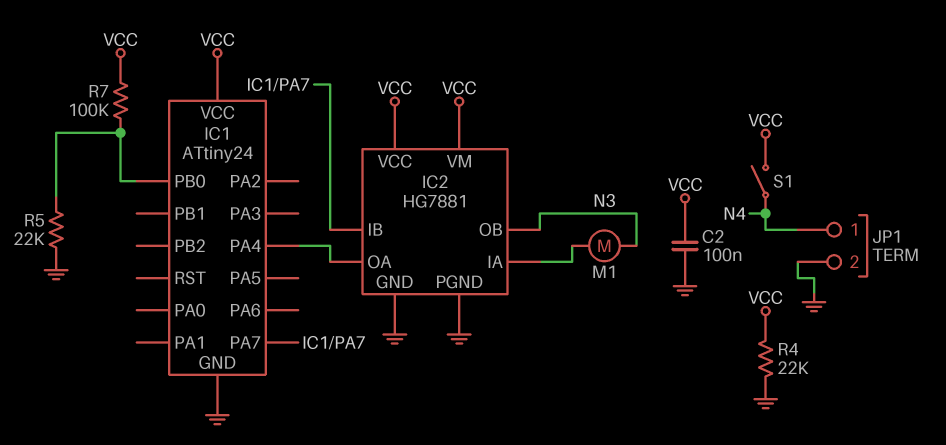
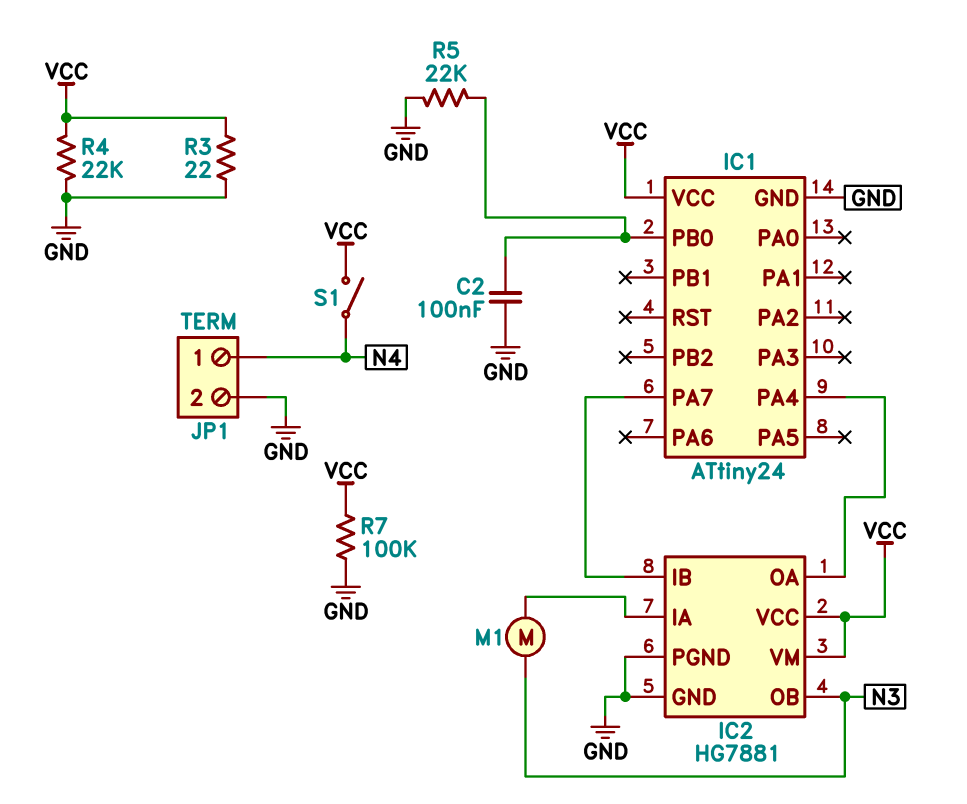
C2: 100nF (GND, VCC) -> 100nF (GND, IC1/PB0)
R3: none -> 22 (GND, VCC)
R7: 100k (IC1/PB0, VCC) -> 100k (GND, VCC)

